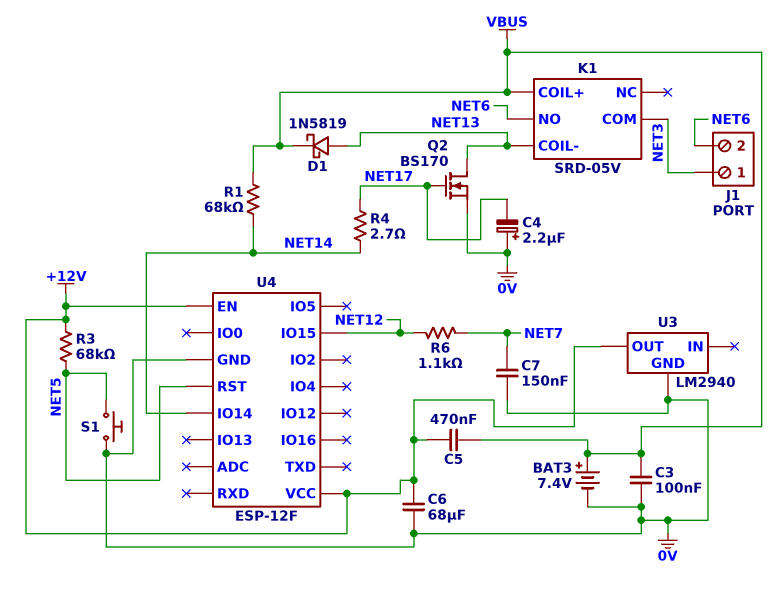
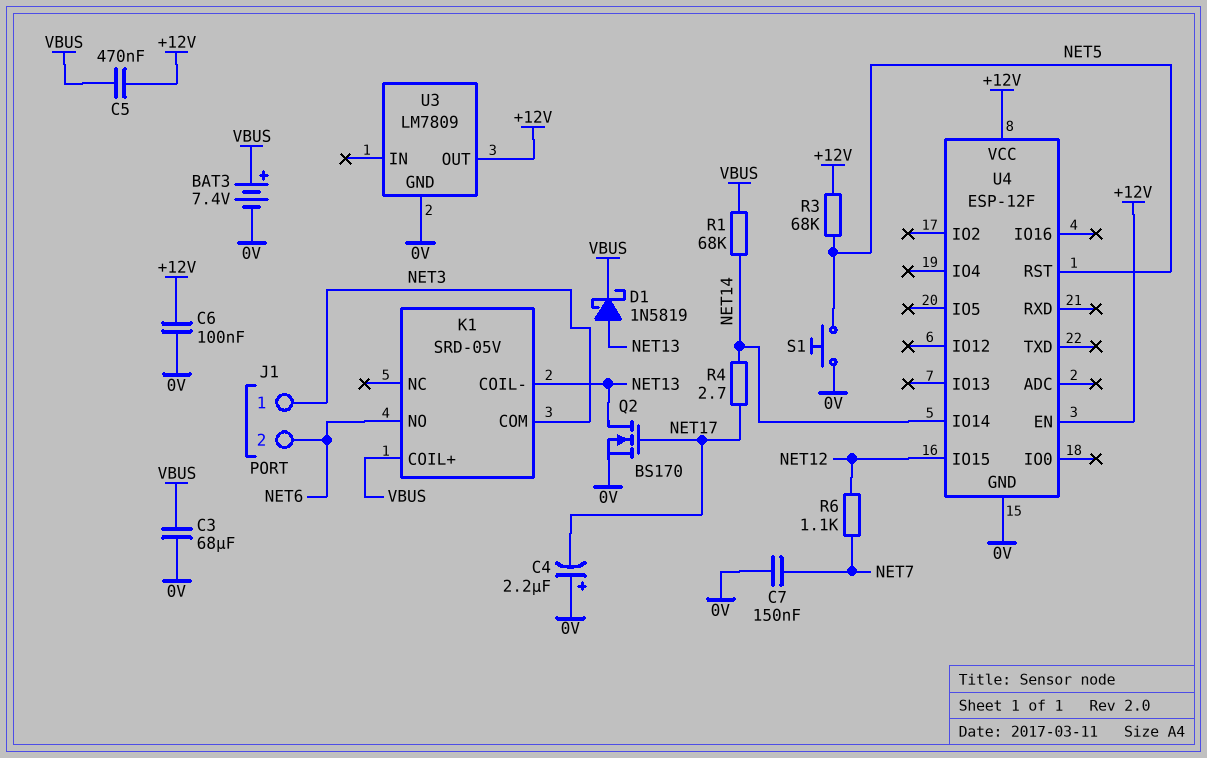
C3: 100nF (0V, VBUS) -> 68uF (0V, VBUS)
C6: 68uF (+12V, 0V) -> 100nF (+12V, 0V)
U3: LM2940 -> LM7809

